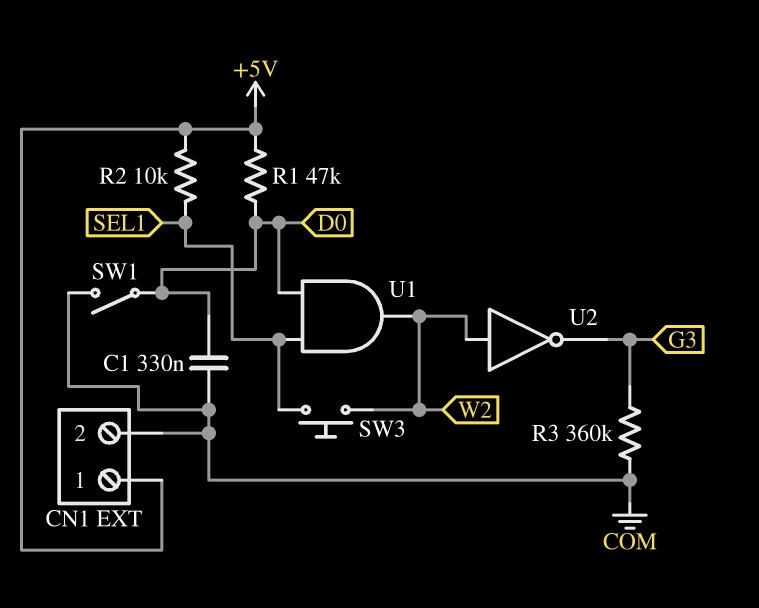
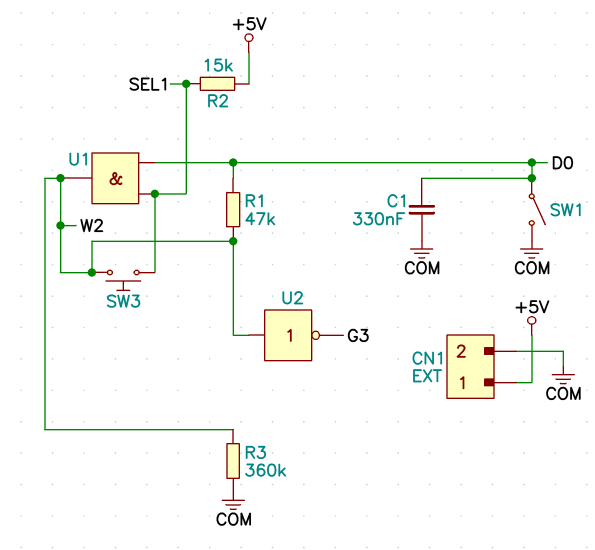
R1: 47k (+5V, D0) -> 47k (D0, W2)
R2: 10k (+5V, SEL1) -> 15k (+5V, SEL1)
R3: 360k (COM, G3) -> 360k (COM, W2)

